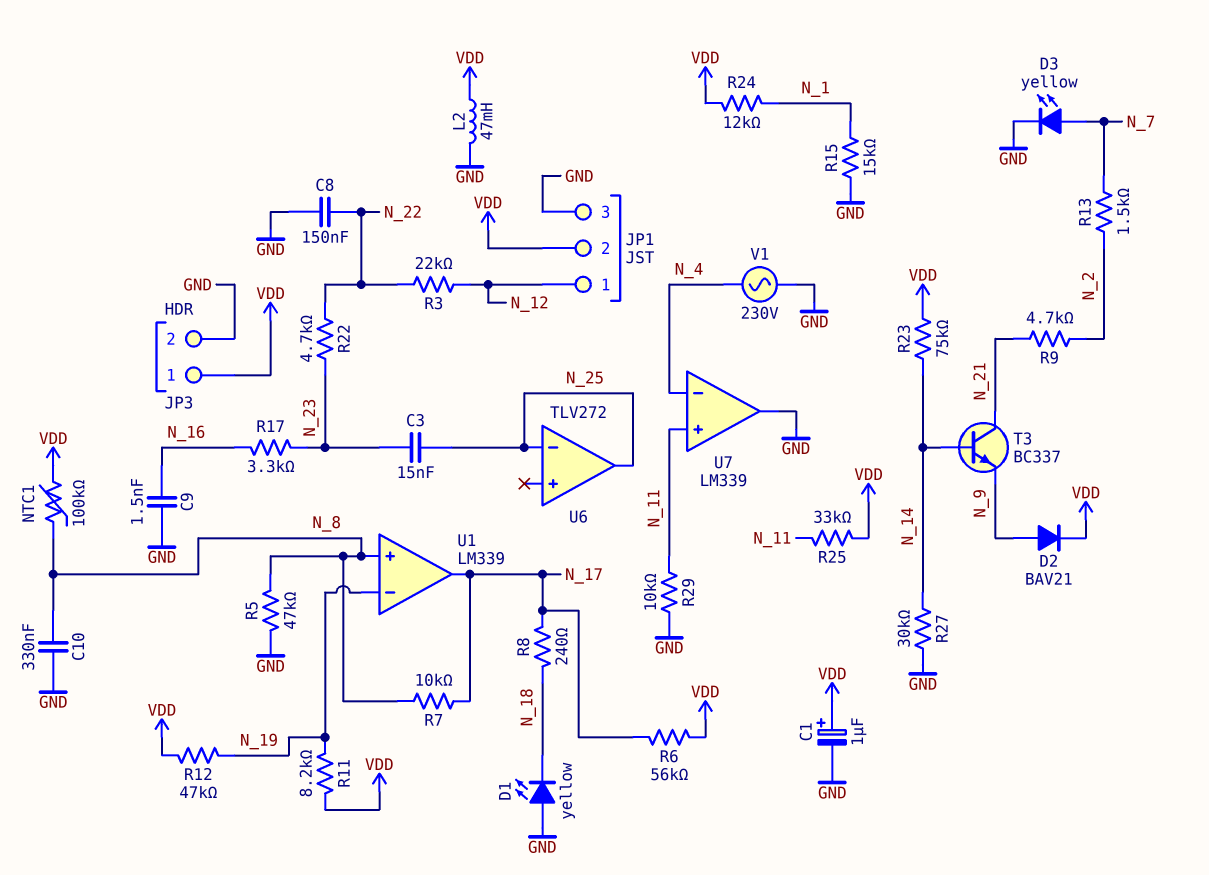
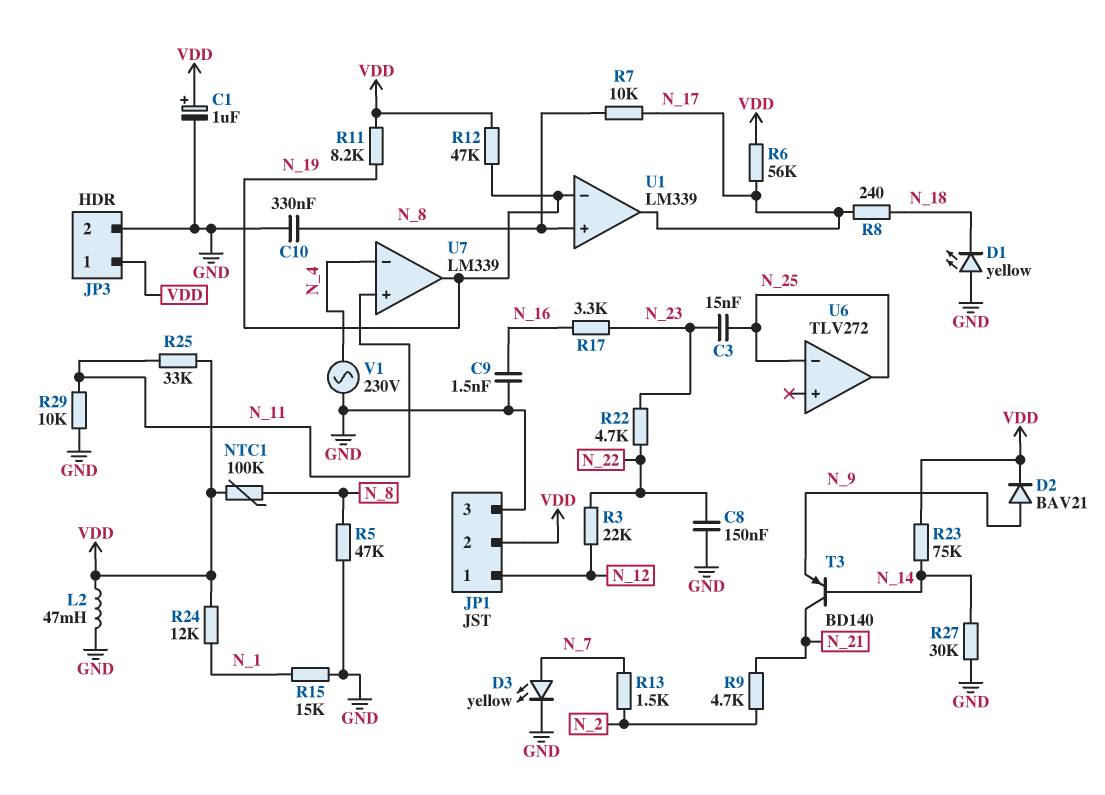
T3: NPN BC337 (B N_14, C N_21, E N_9) -> PNP BD140 (B N_14, C N_21, E N_9)
U7 pin out: GND -> N_19

